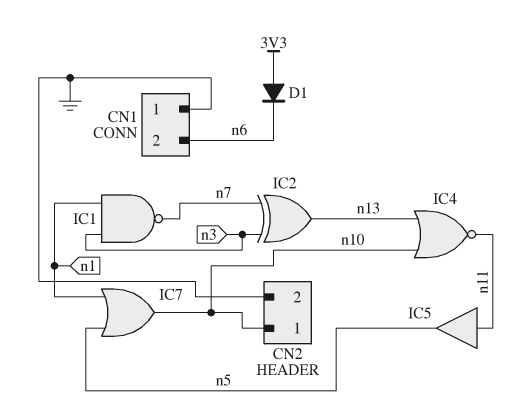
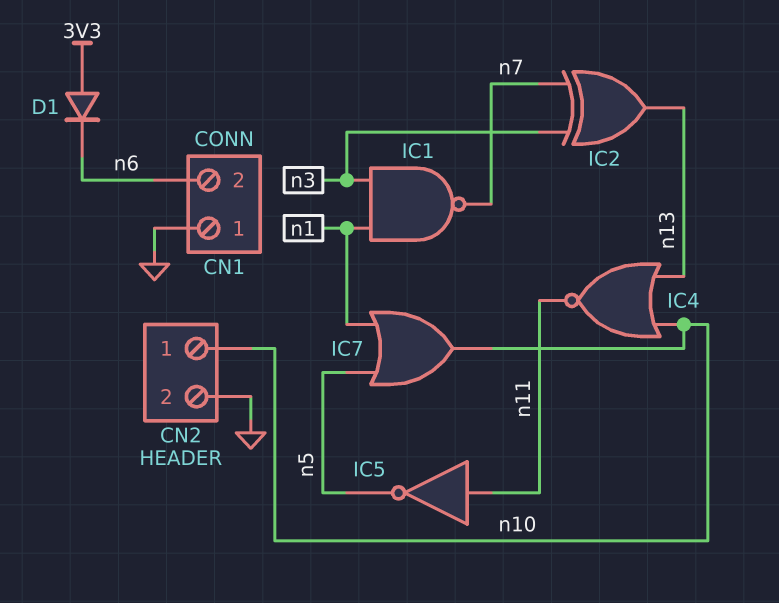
IC5: buffer (in n11, out n5) -> NOT (in n11, out n5)

